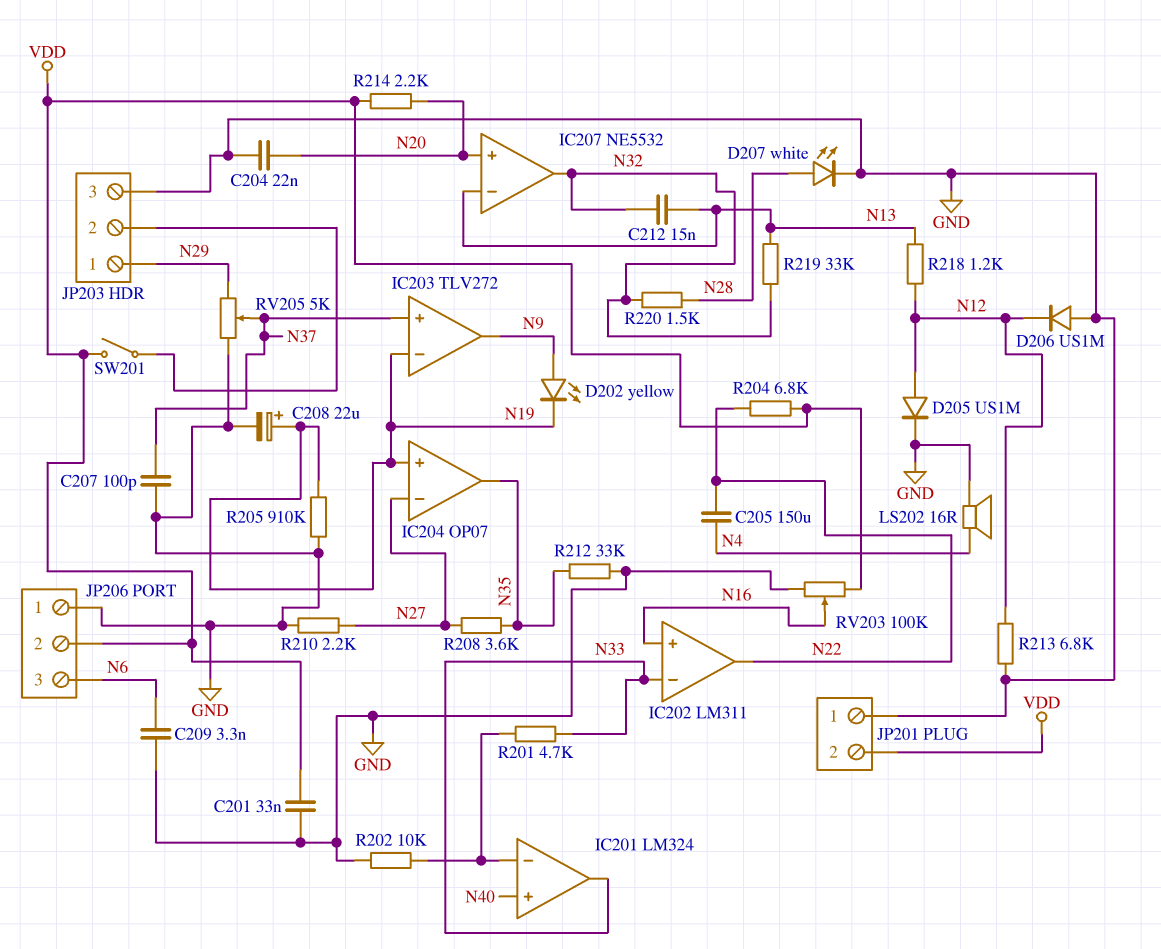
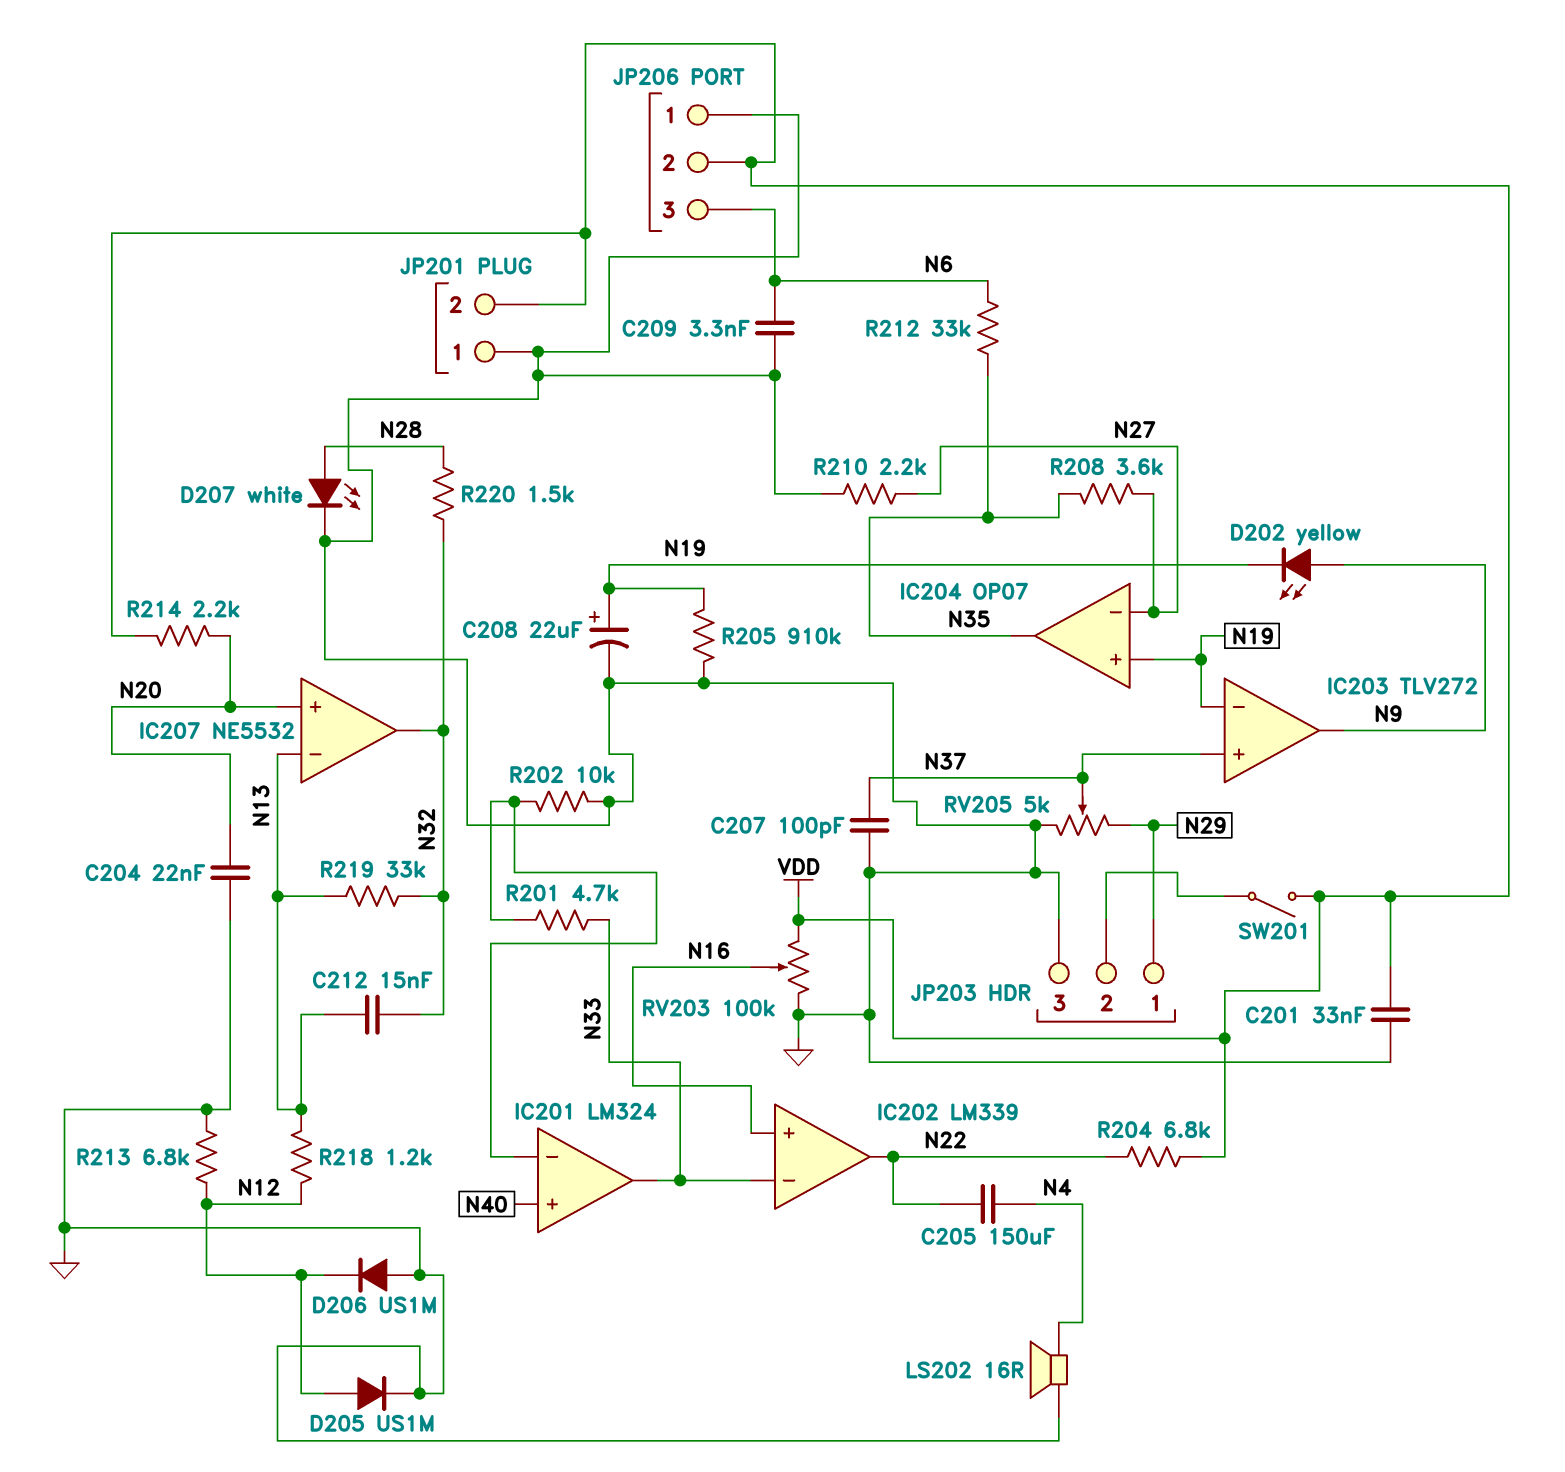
IC202: LM311 -> LM339
R212: 33k (GND, N35) -> 33k (N6, N35)

